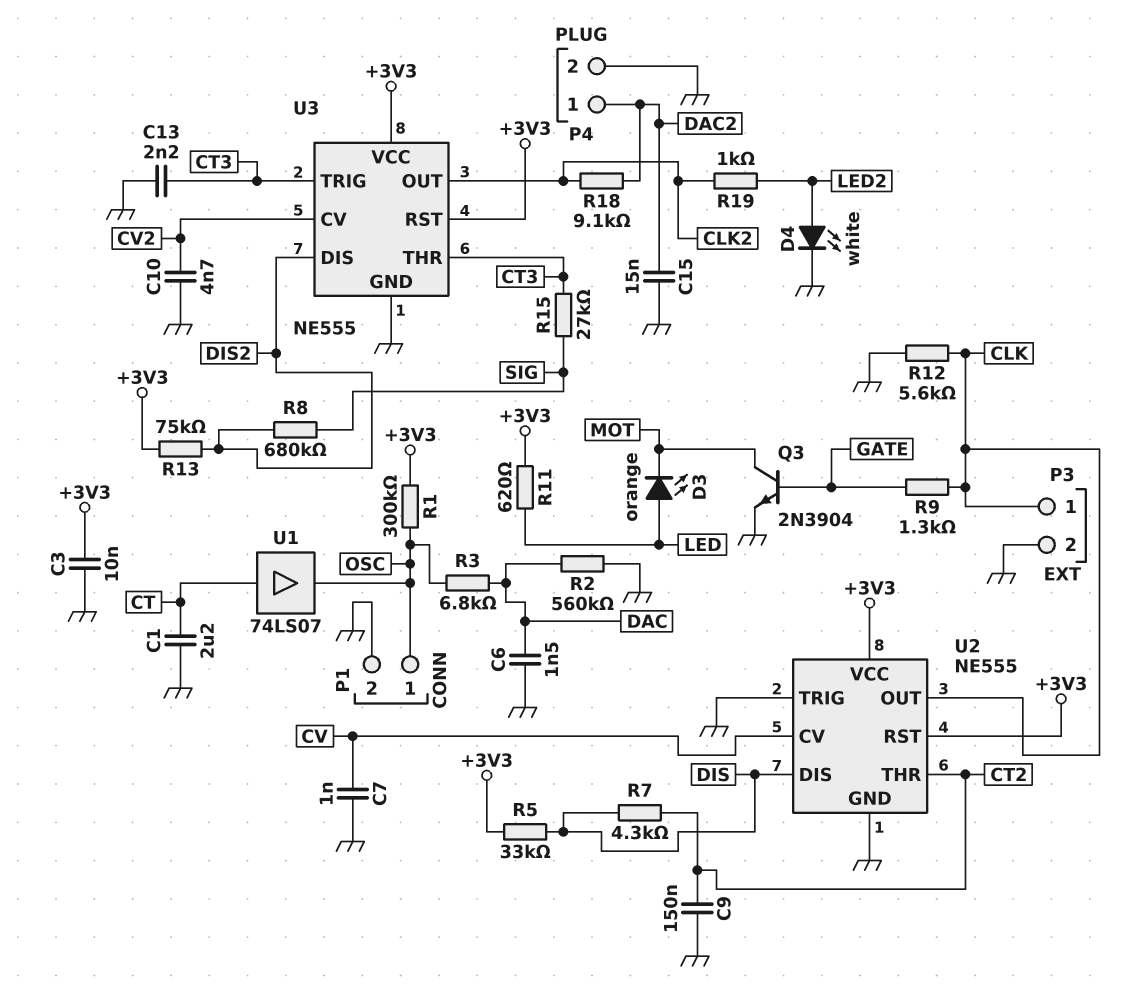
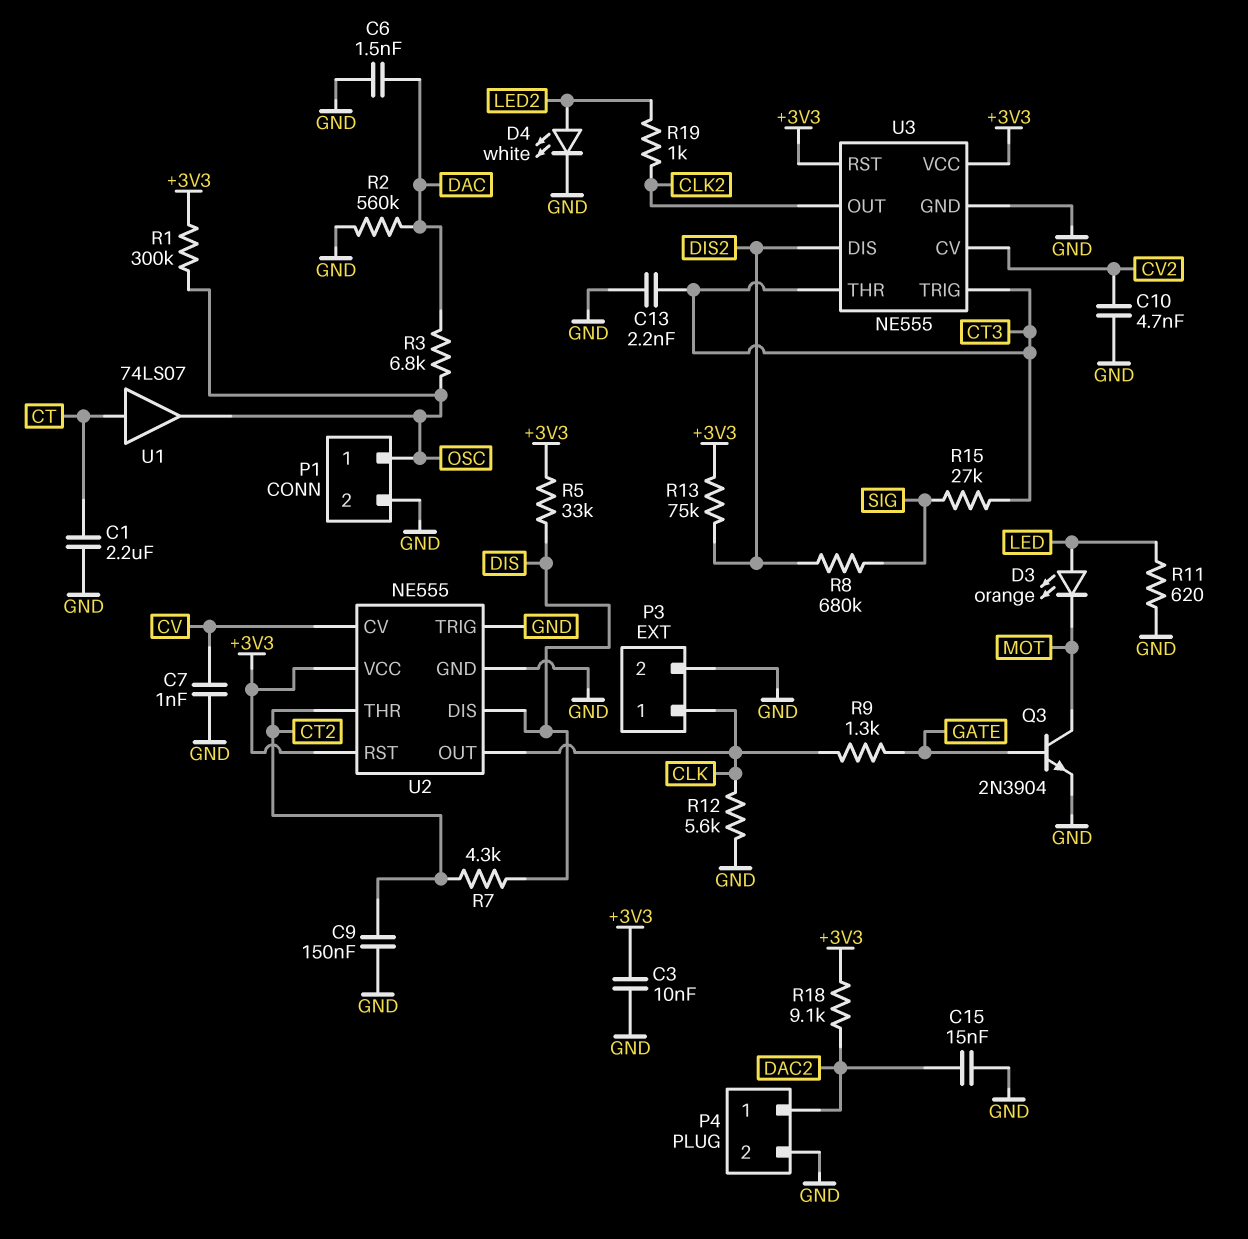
R11: 620 (+3V3, LED) -> 620 (GND, LED)
R18: 9.1k (CLK2, DAC2) -> 9.1k (+3V3, DAC2)

